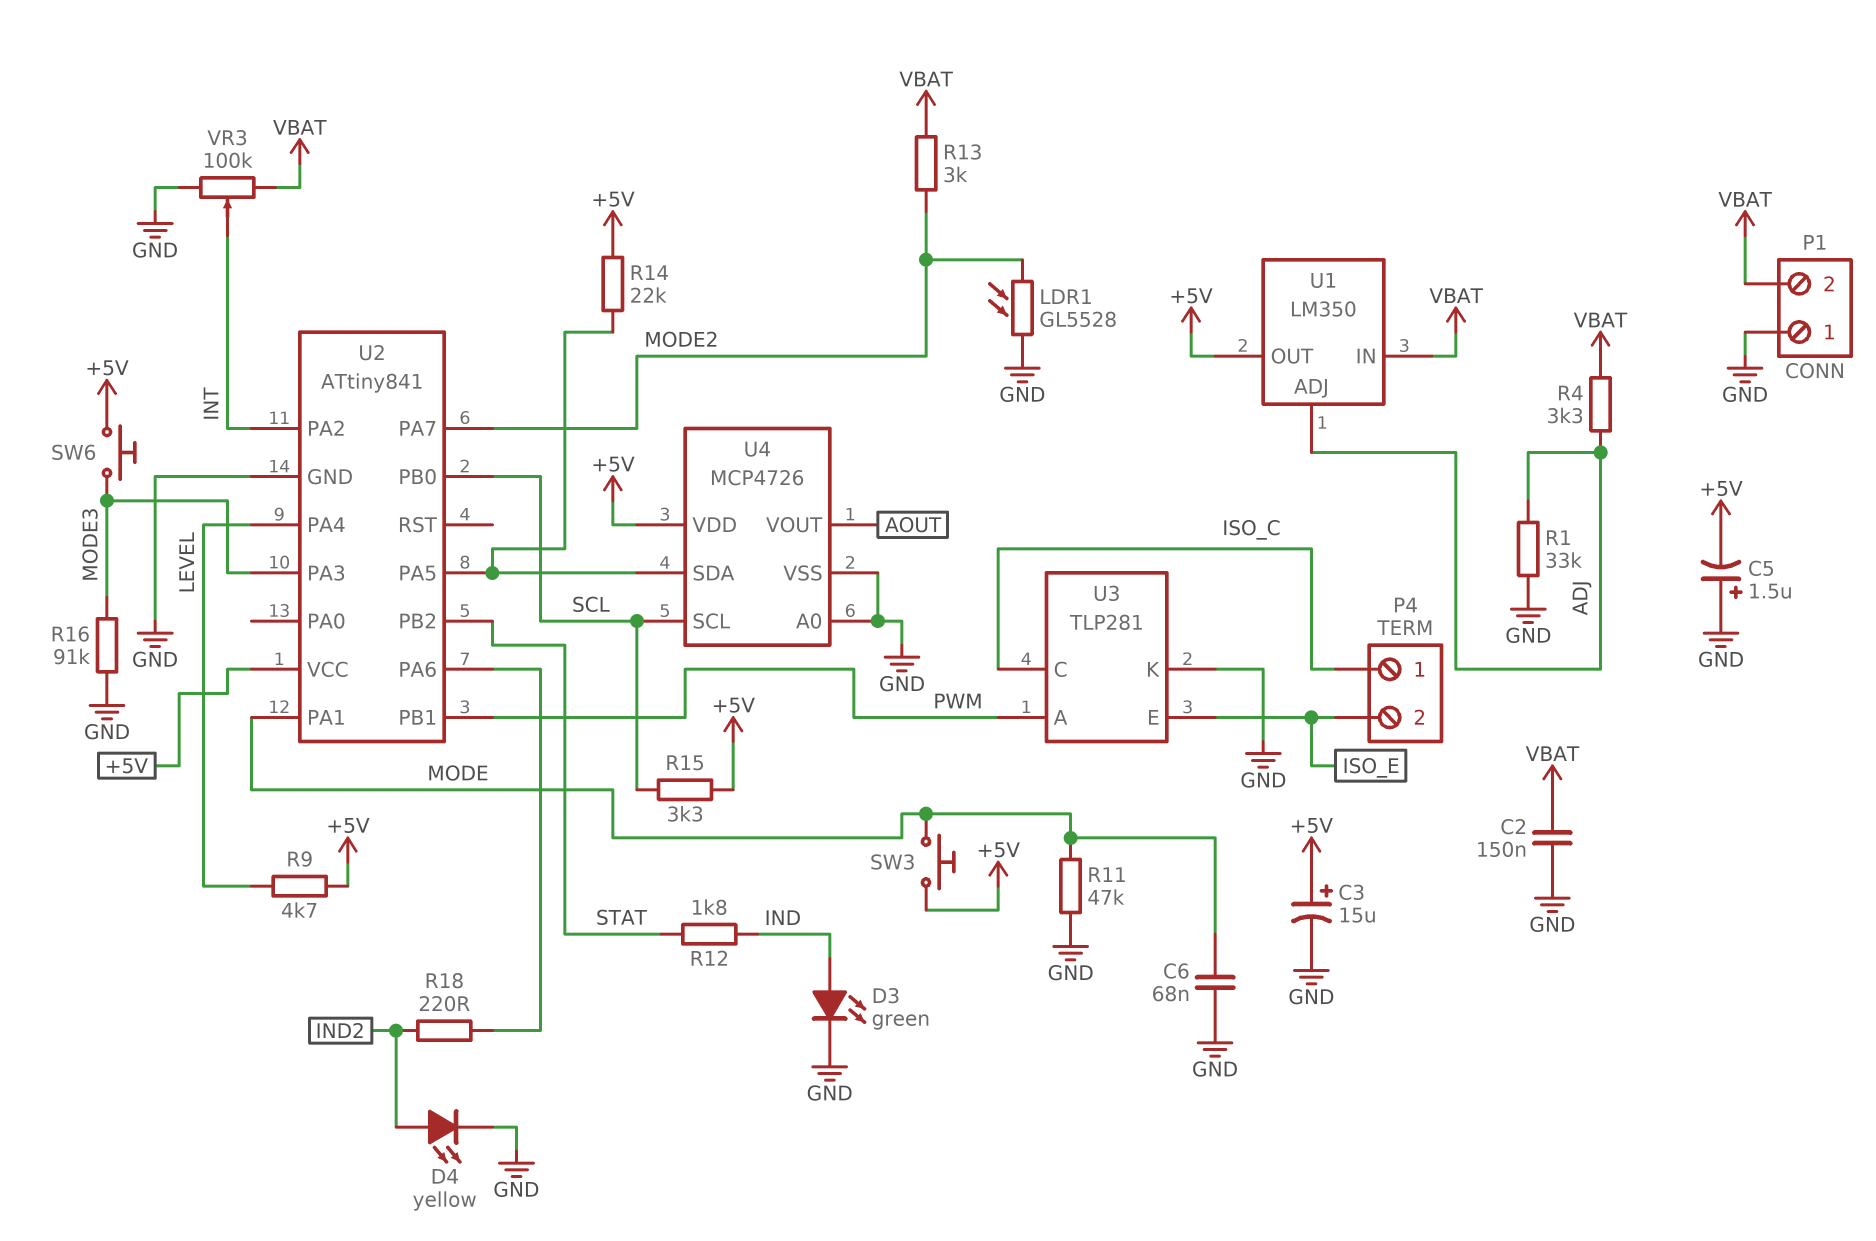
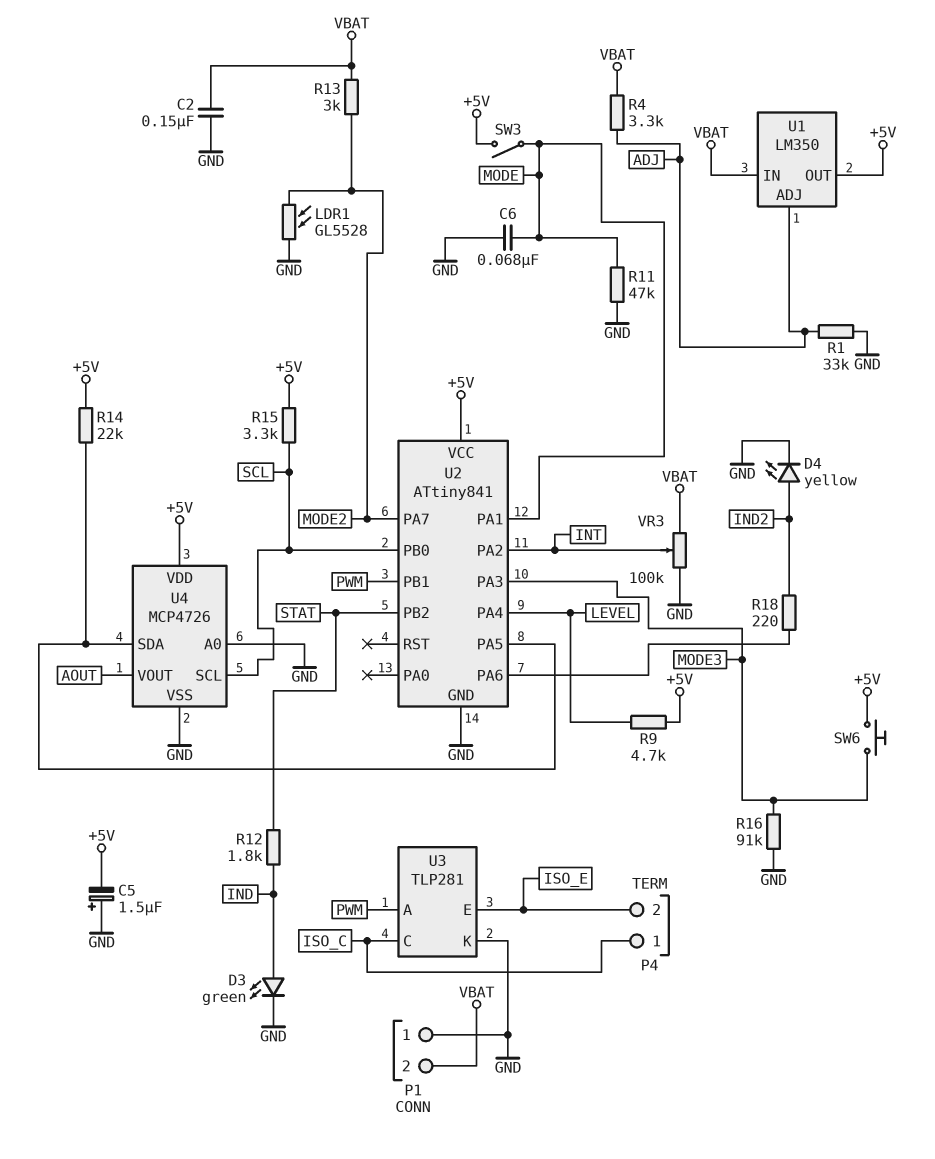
C3: 15uF (plus +5V, minus GND) -> none
SW3: button (+5V, MODE) -> switch (+5V, MODE)

